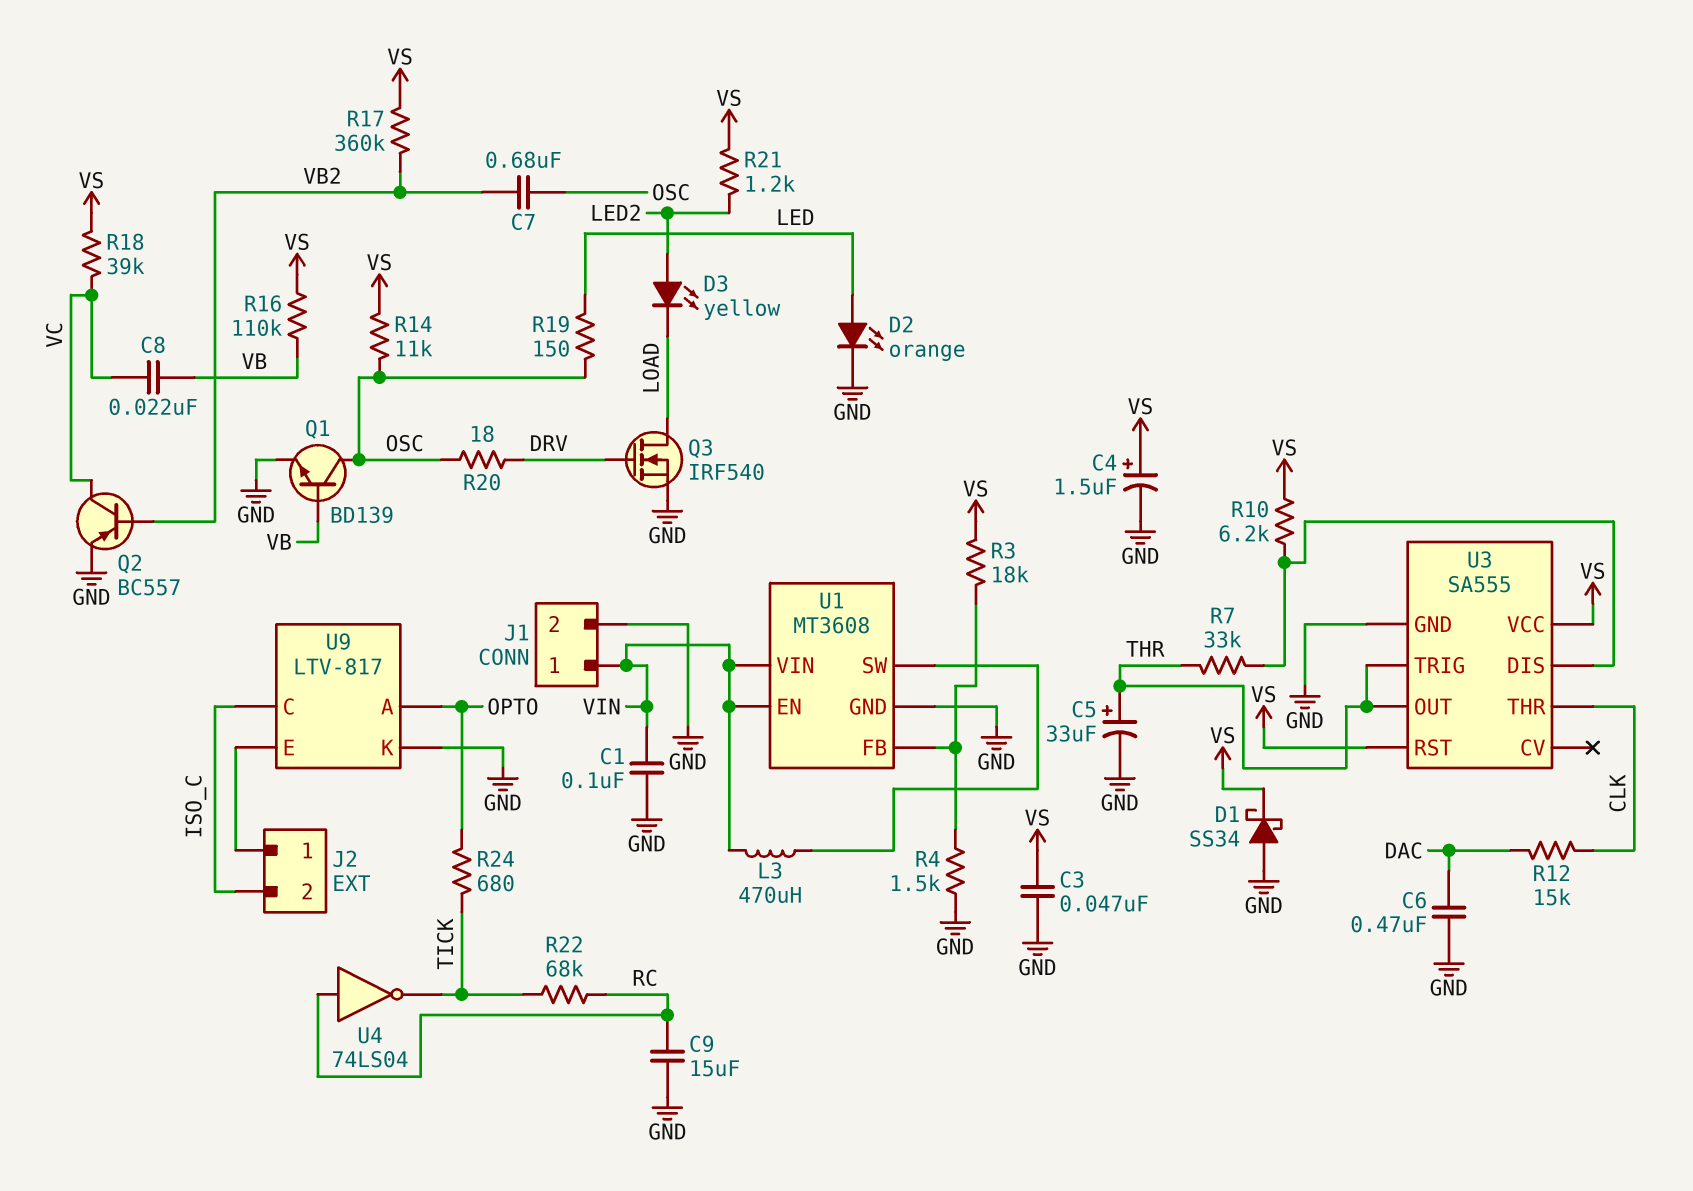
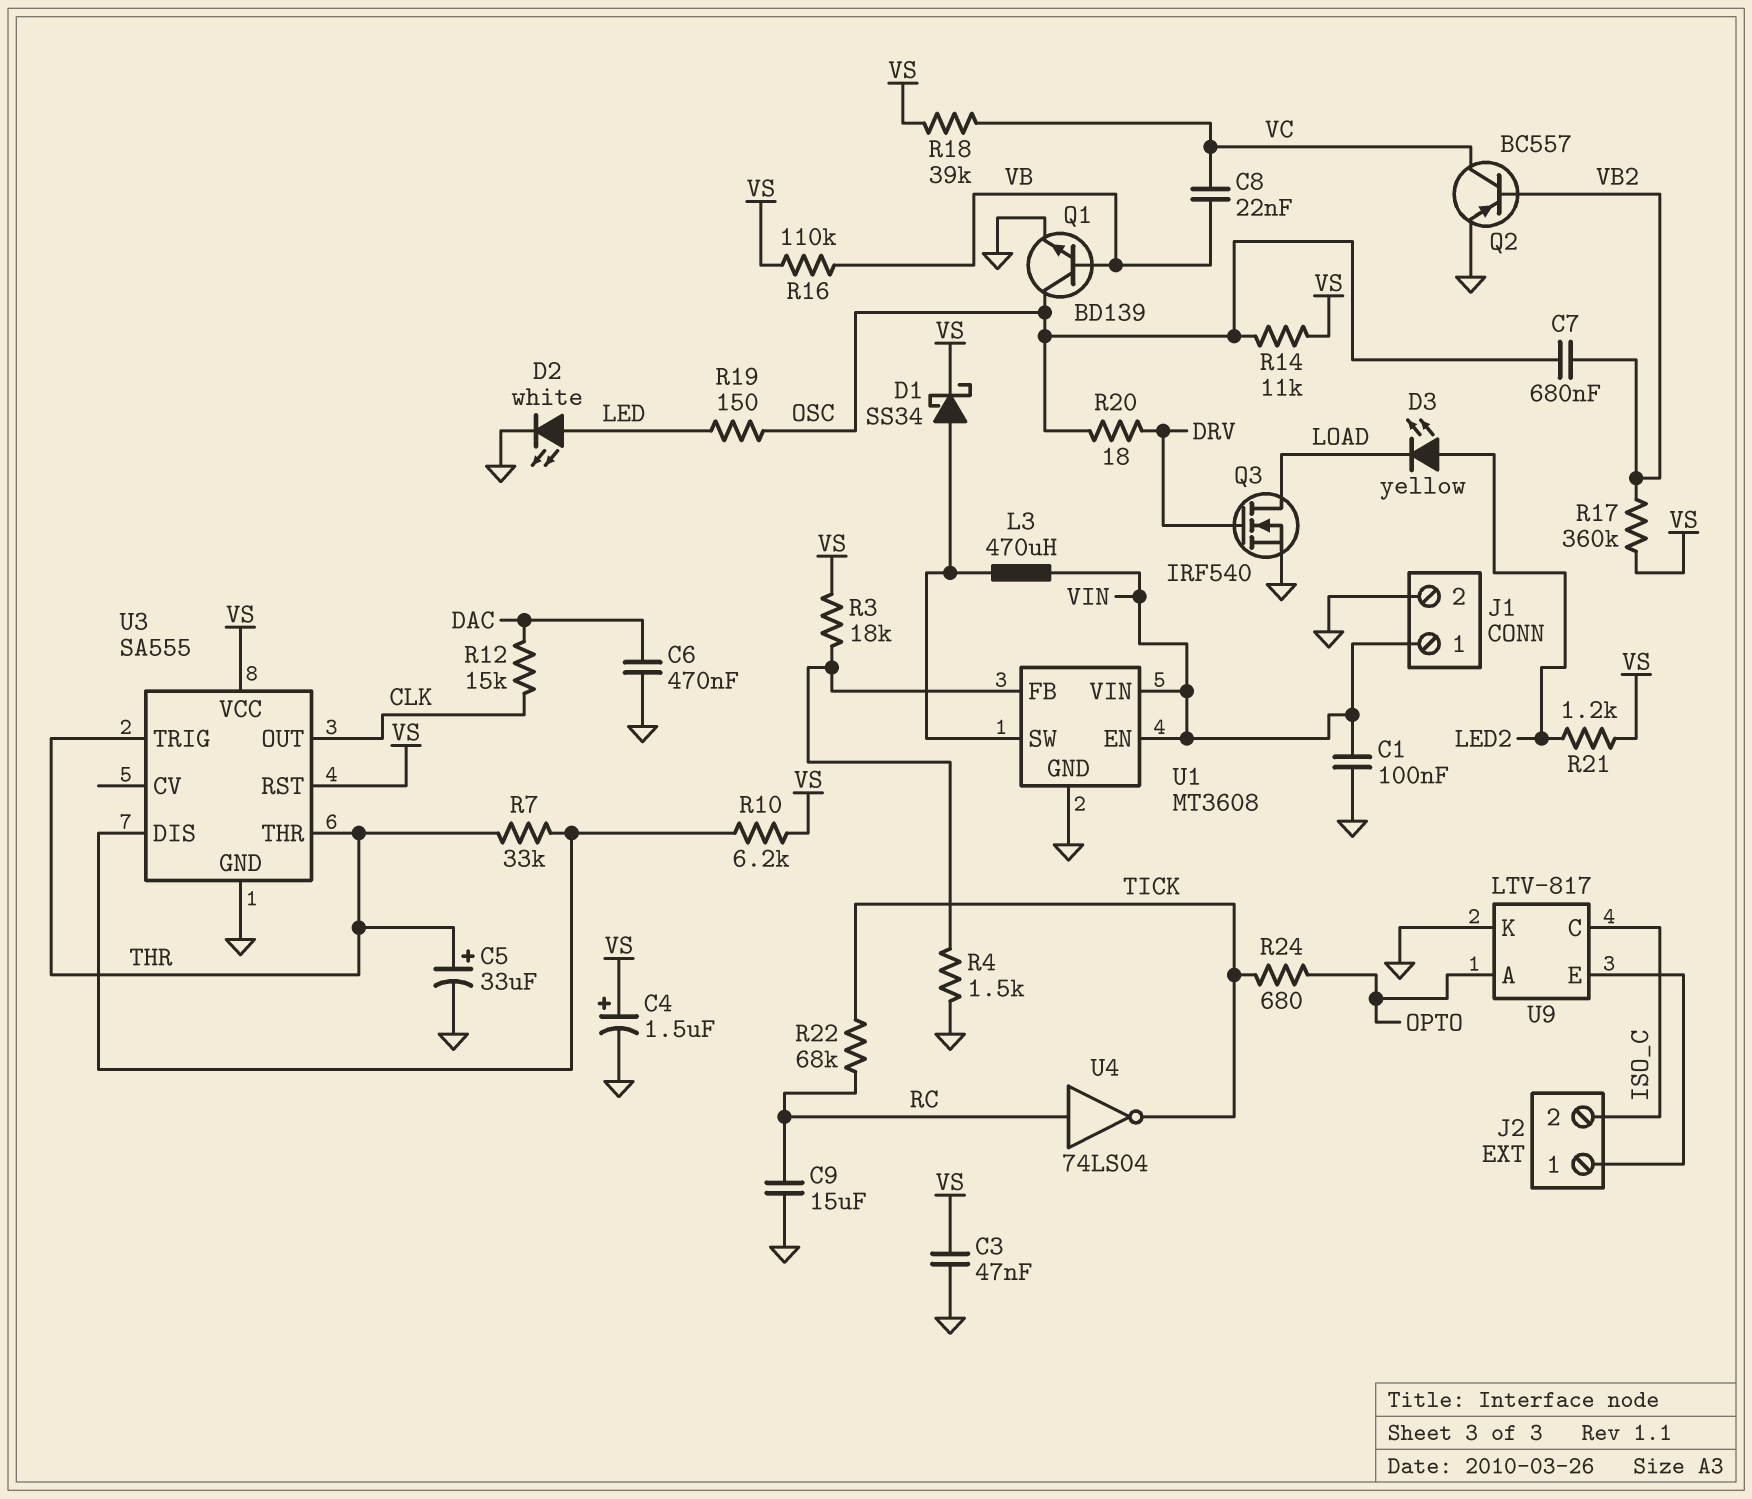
D1: schottky SS34 (A GND, K VS) -> schottky SS34 (A U1/SW, K VS)
D2: LED orange (A LED, K GND) -> LED white (A LED, K GND)
U3 pin OUT: THR -> CLK
U3 pin THR: CLK -> THR

